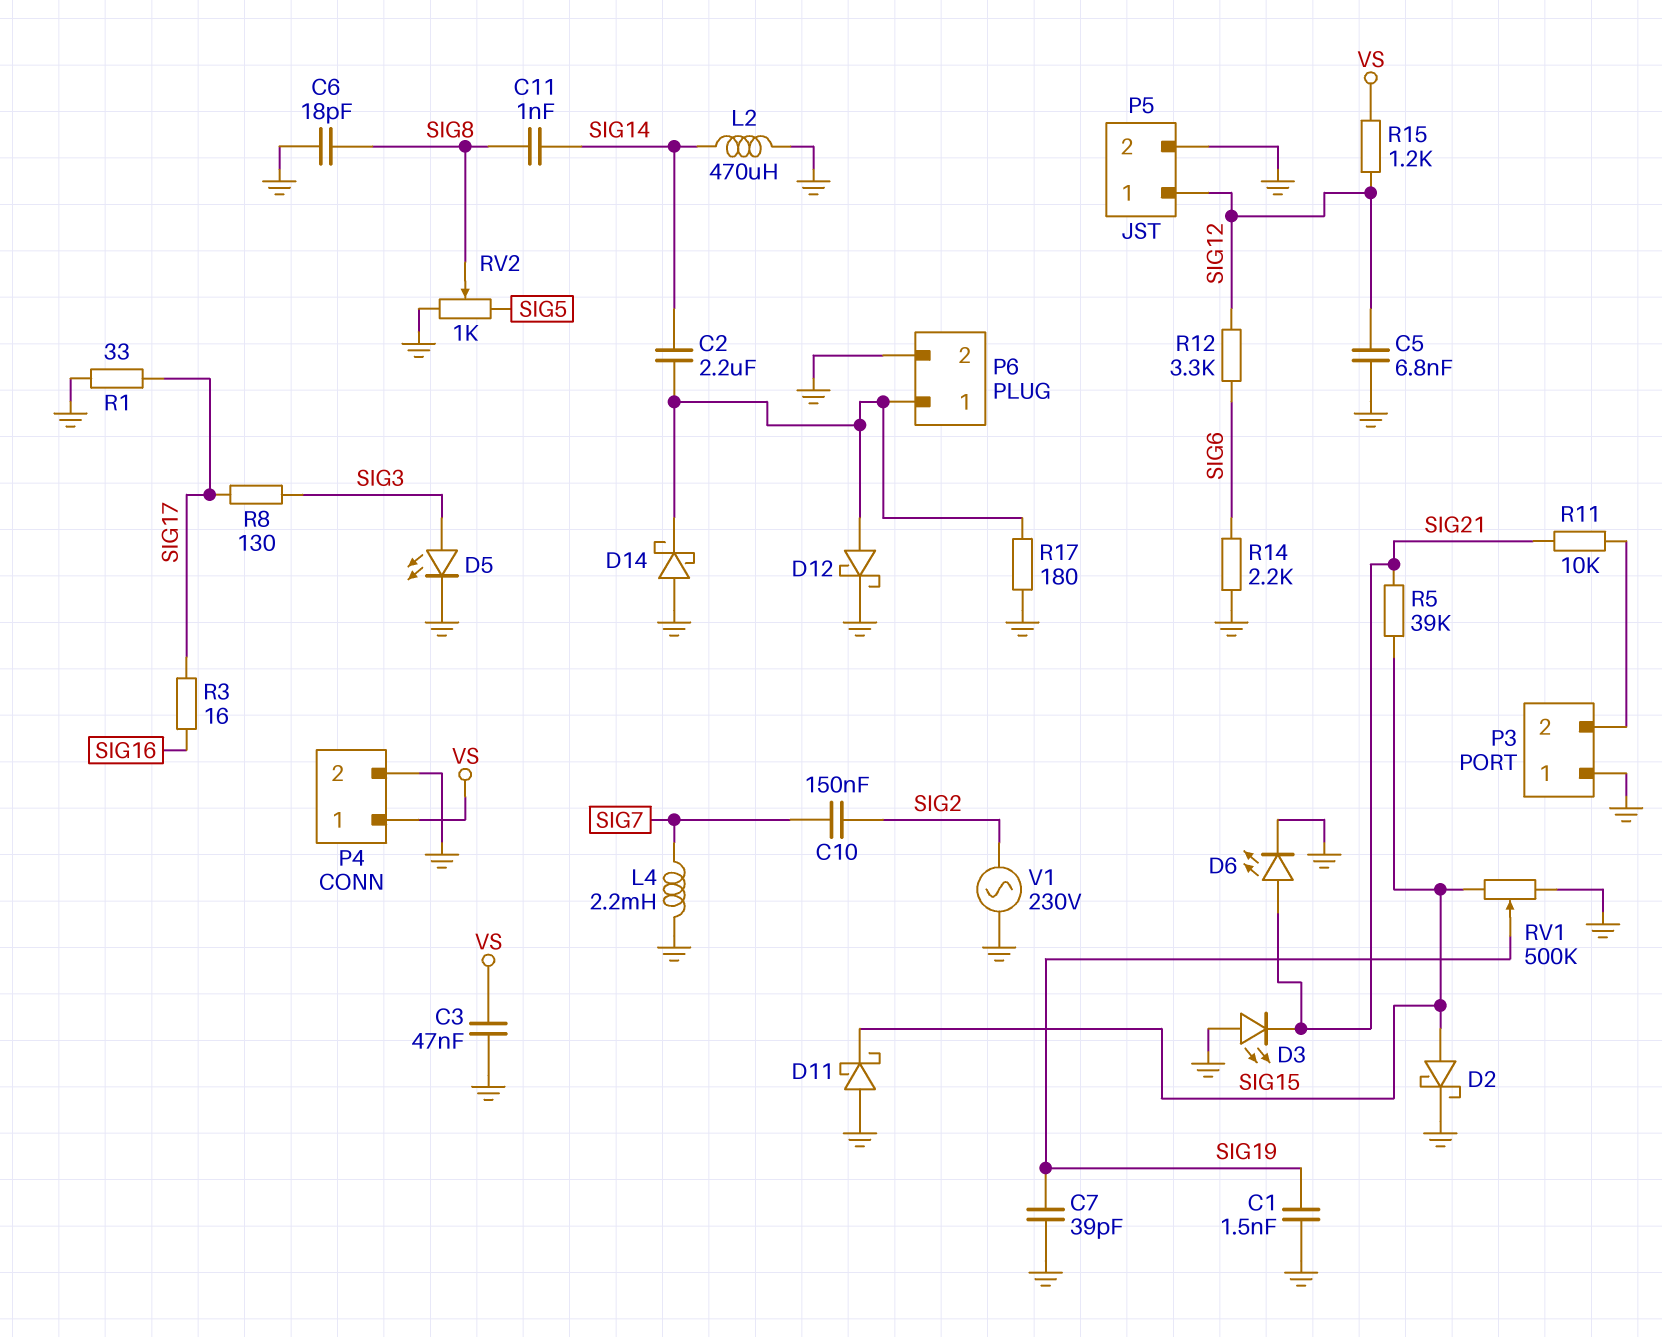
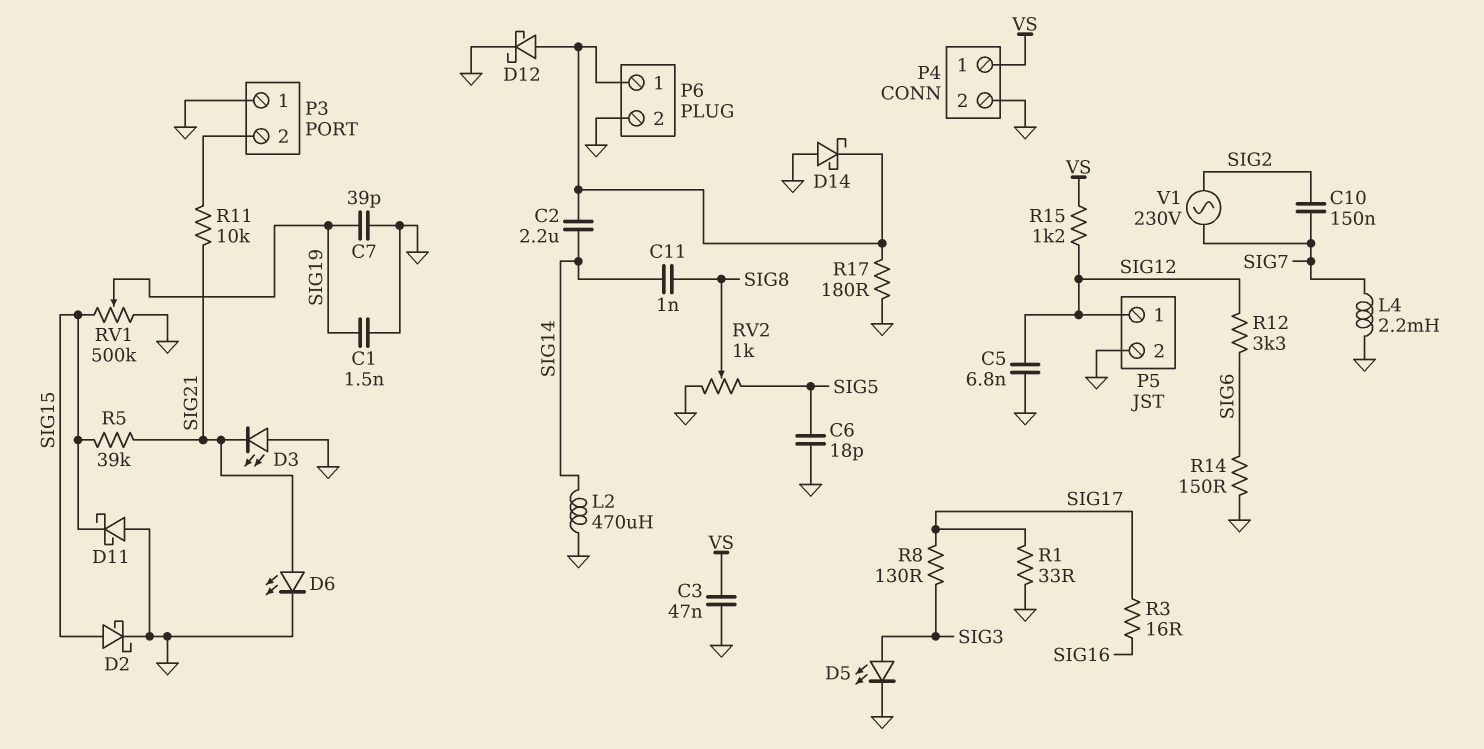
C6: 18pF (GND, SIG8) -> 18pF (GND, SIG5)
R14: 2.2k (GND, SIG6) -> 150 (GND, SIG6)
V1: AC 230V (GND, SIG2) -> AC 230V (SIG2, SIG7)

